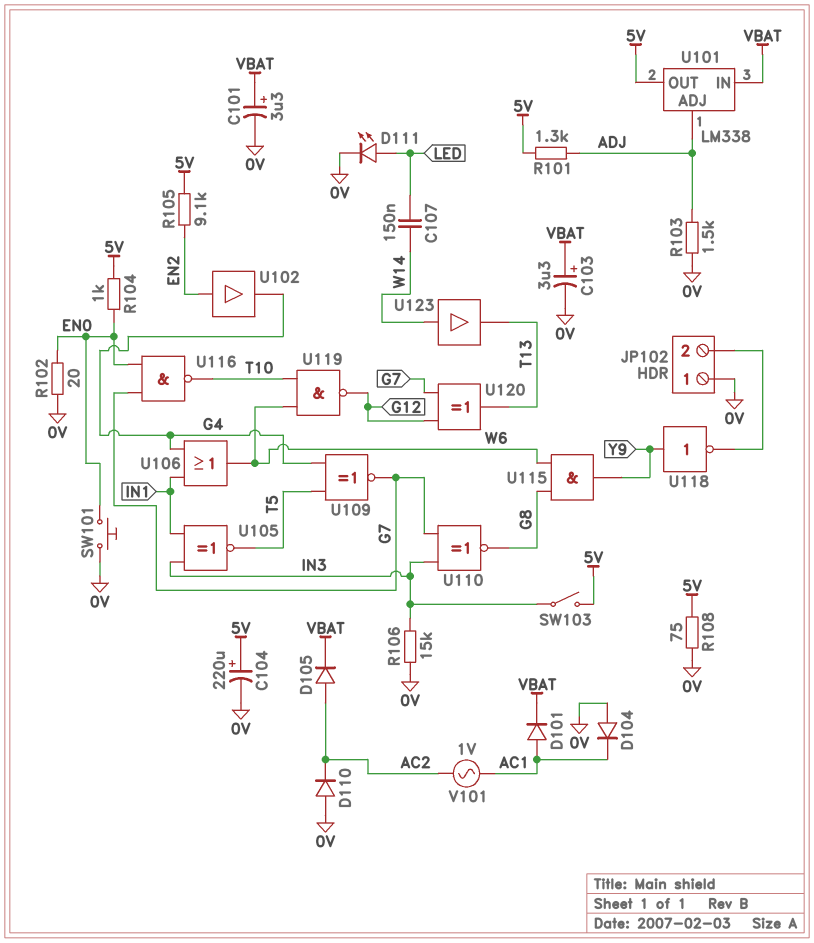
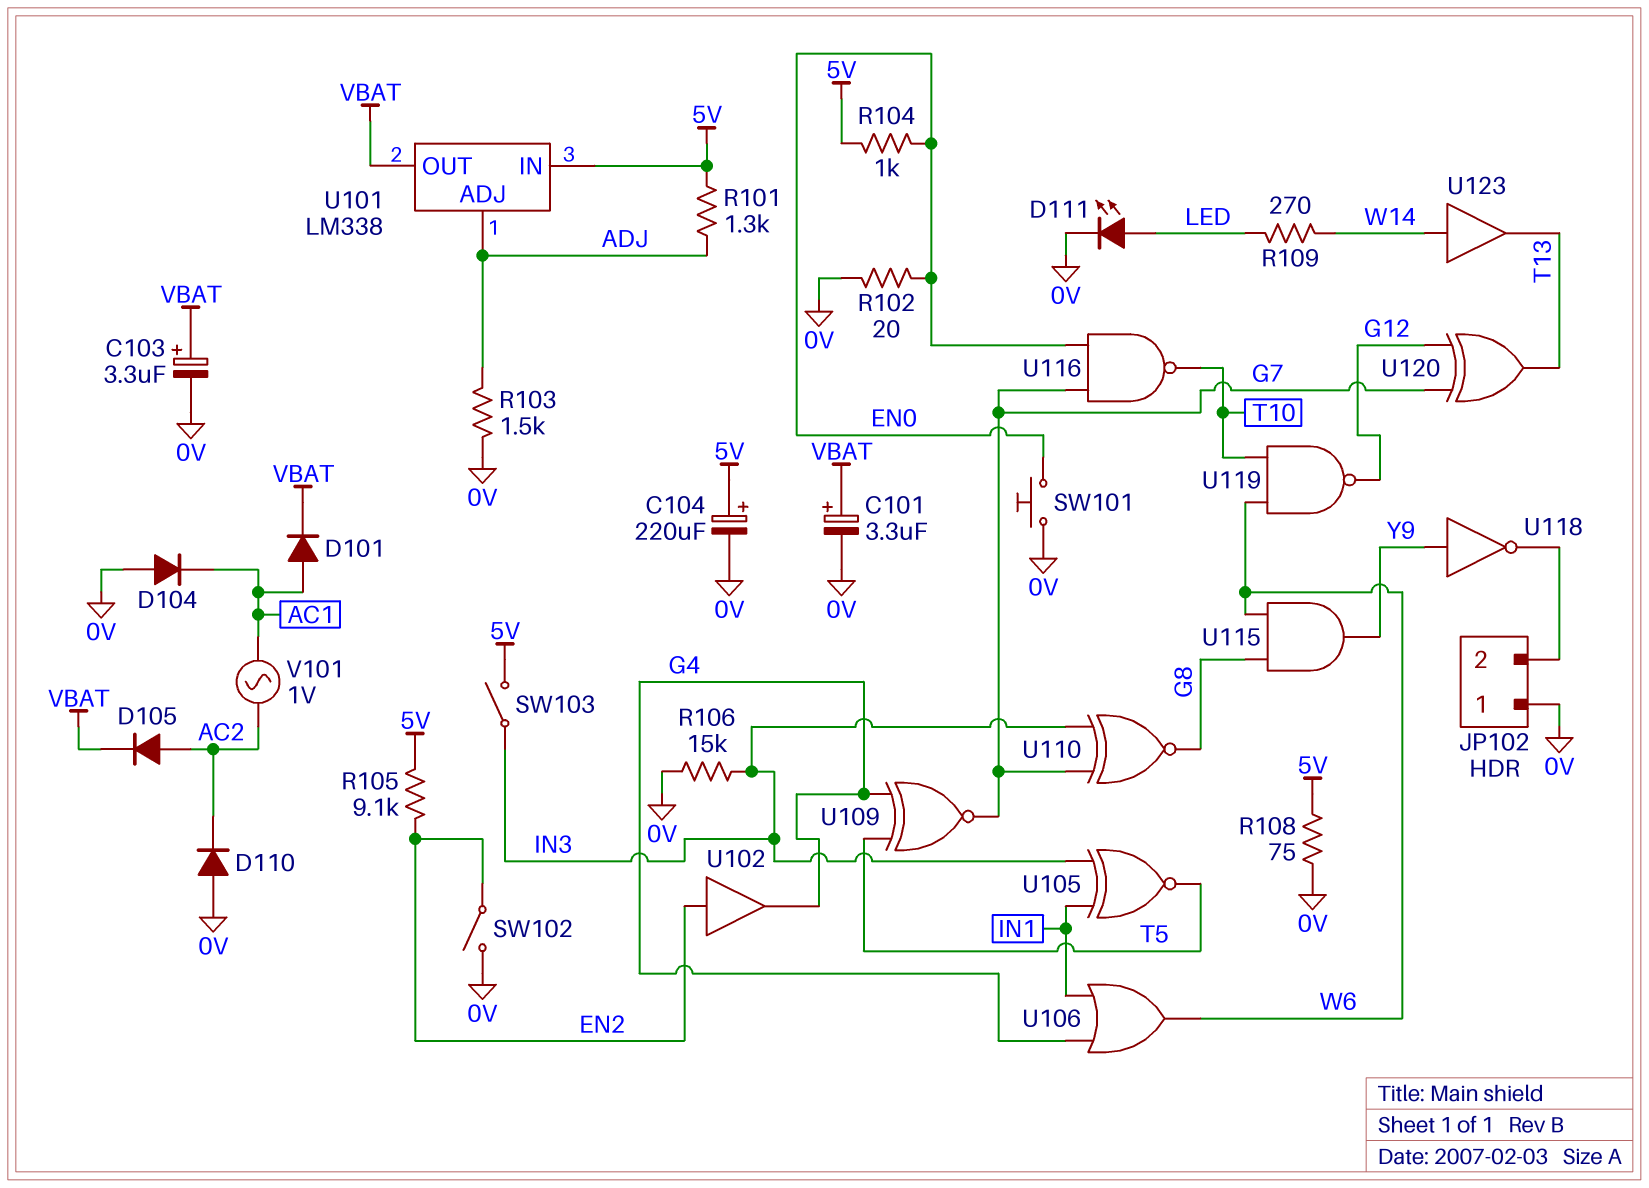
C107: 150nF (LED, W14) -> none
R109: none -> 270 (LED, W14)
SW102: none -> switch (0V, EN2)
U101 pin IN: VBAT -> 5V
U101 pin OUT: 5V -> VBAT

